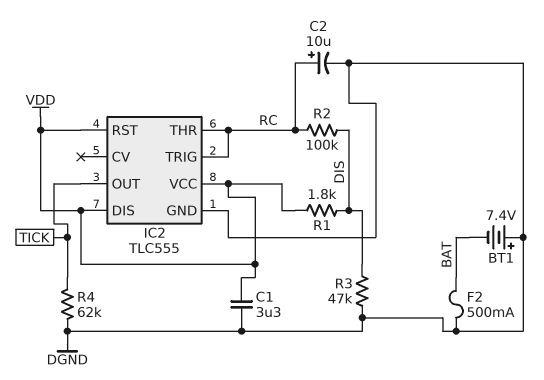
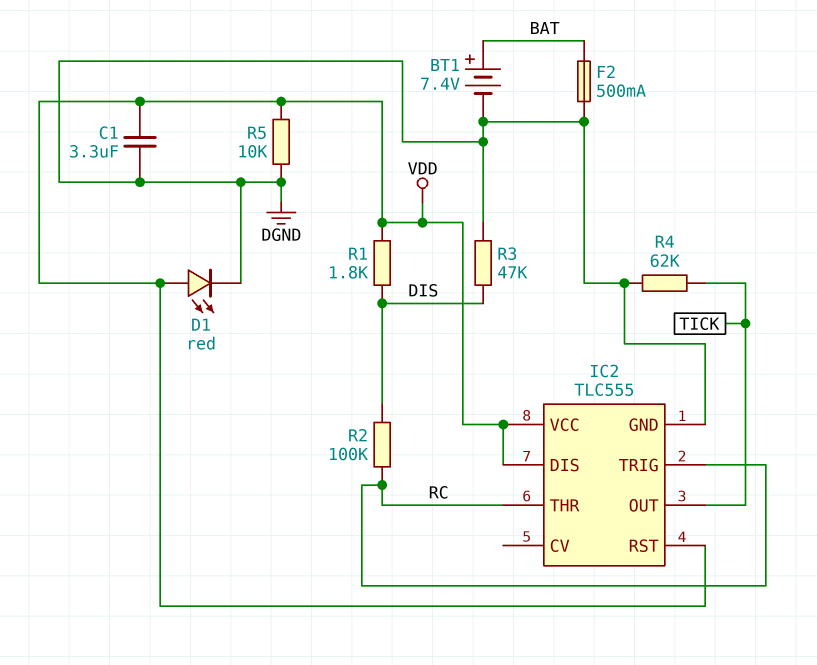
BT1: 7.4V (plus DGND, minus BAT) -> 7.4V (plus BAT, minus DGND)
C2: 10uF (plus RC, minus DGND) -> none
D1: none -> LED red (A VDD, K DGND)
R5: none -> 10k (DGND, VDD)

